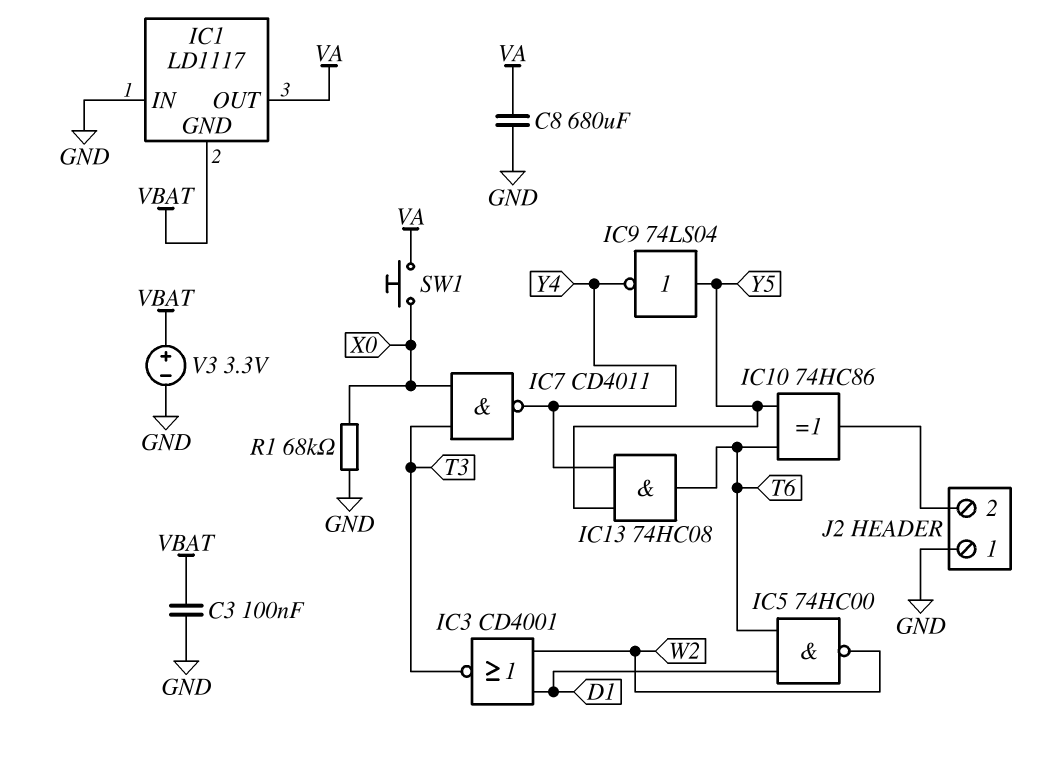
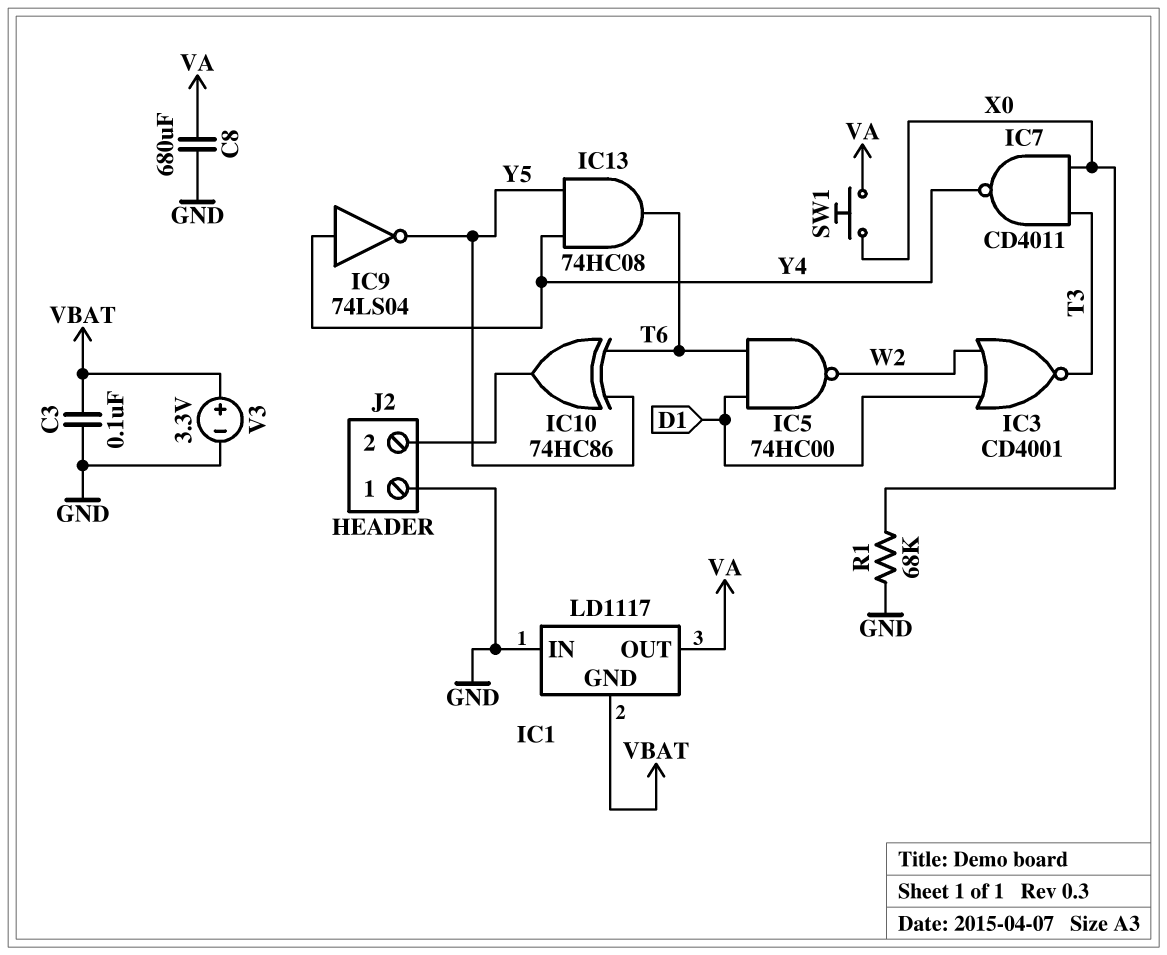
IC9: NOT 74LS04 (in Y5, out Y4) -> NOT 74LS04 (in Y4, out Y5)

